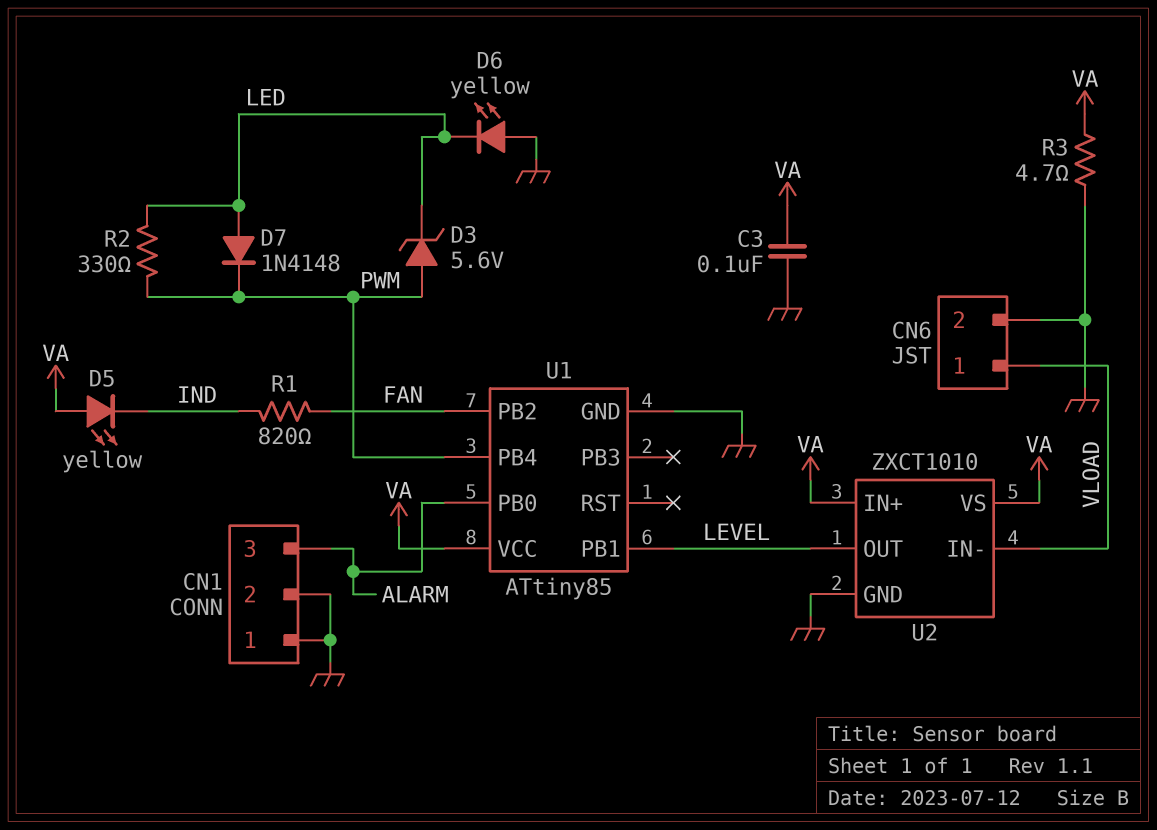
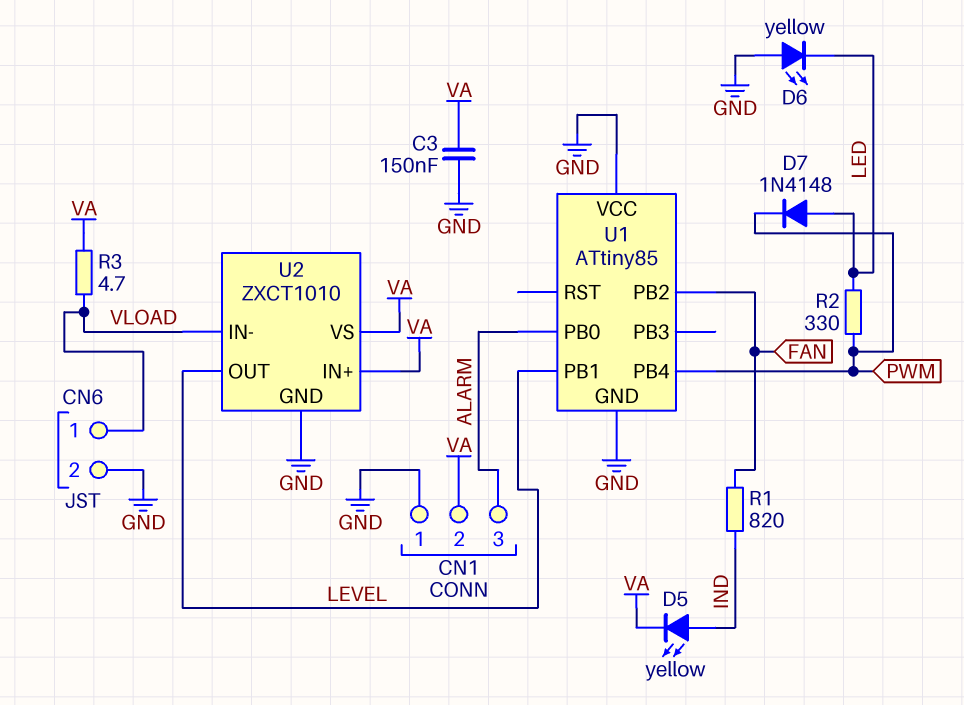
C3: 100nF (GND, VA) -> 150nF (GND, VA)
CN1 pin 2: GND -> VA
D3: zener 5.6V (A PWM, K LED) -> none
D5: LED yellow (A VA, K IND) -> LED yellow (A IND, K VA)
R3: 4.7 (GND, VA) -> 4.7 (VA, VLOAD)
U1 pin VCC: VA -> GND

